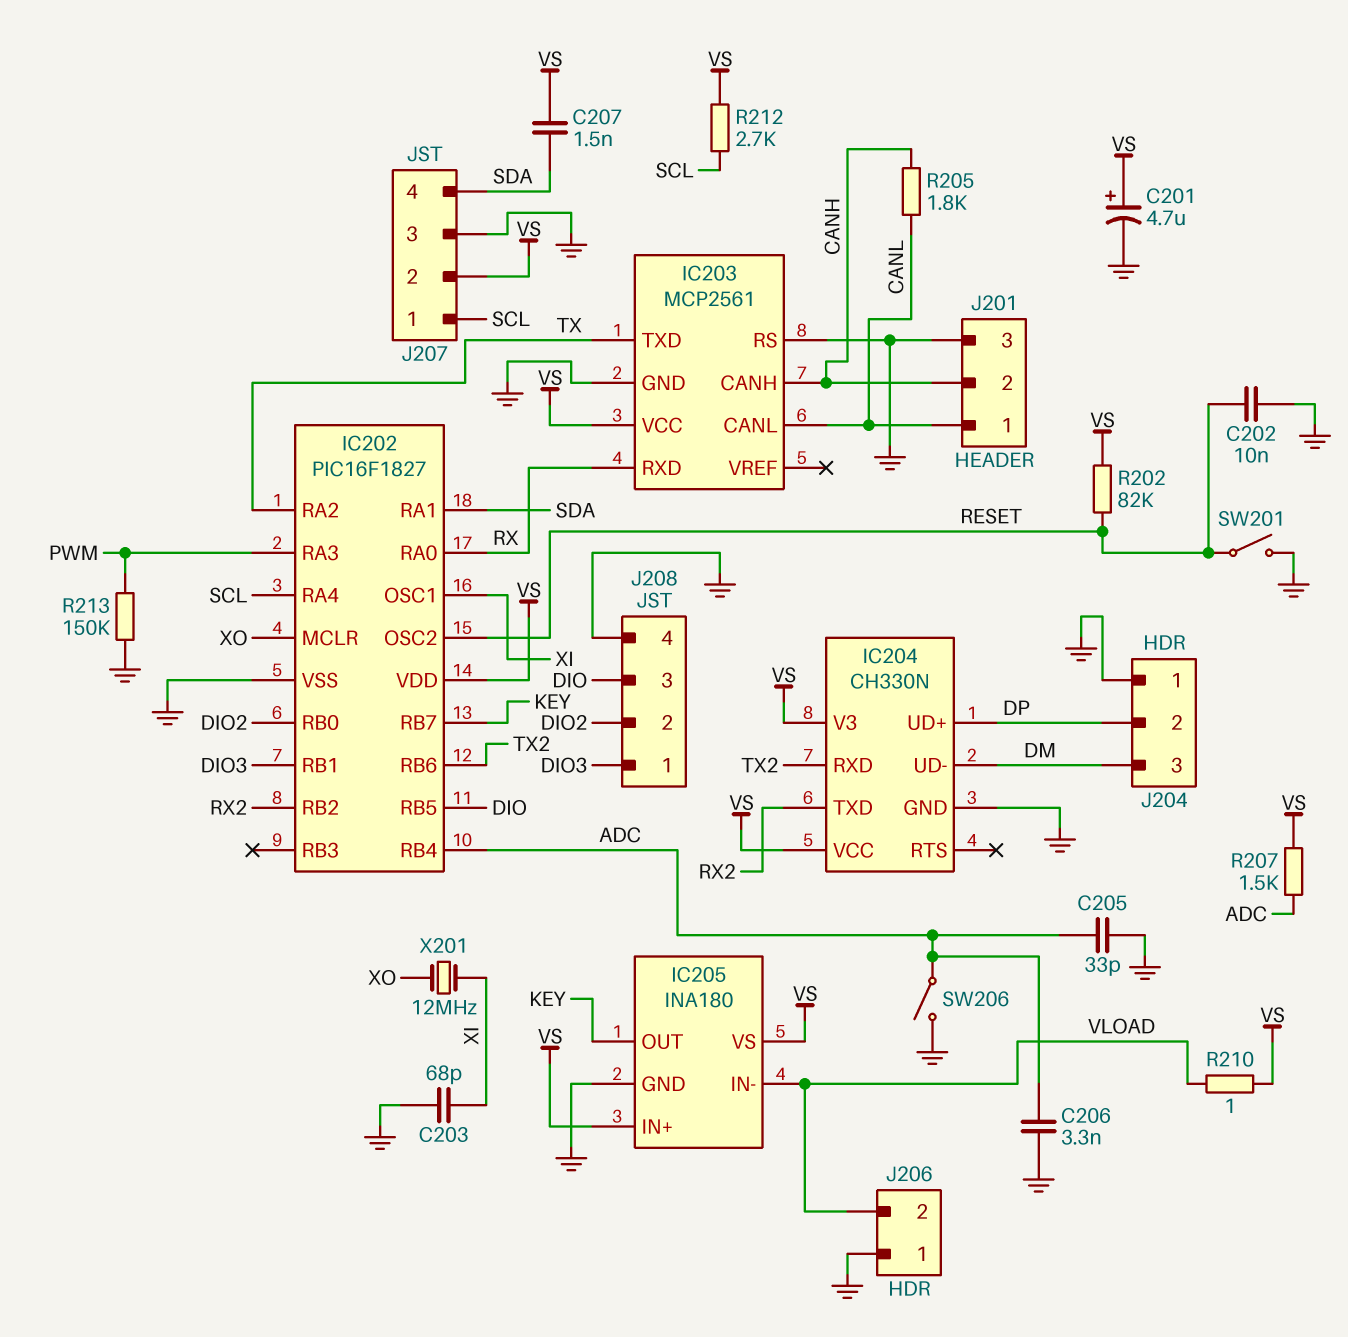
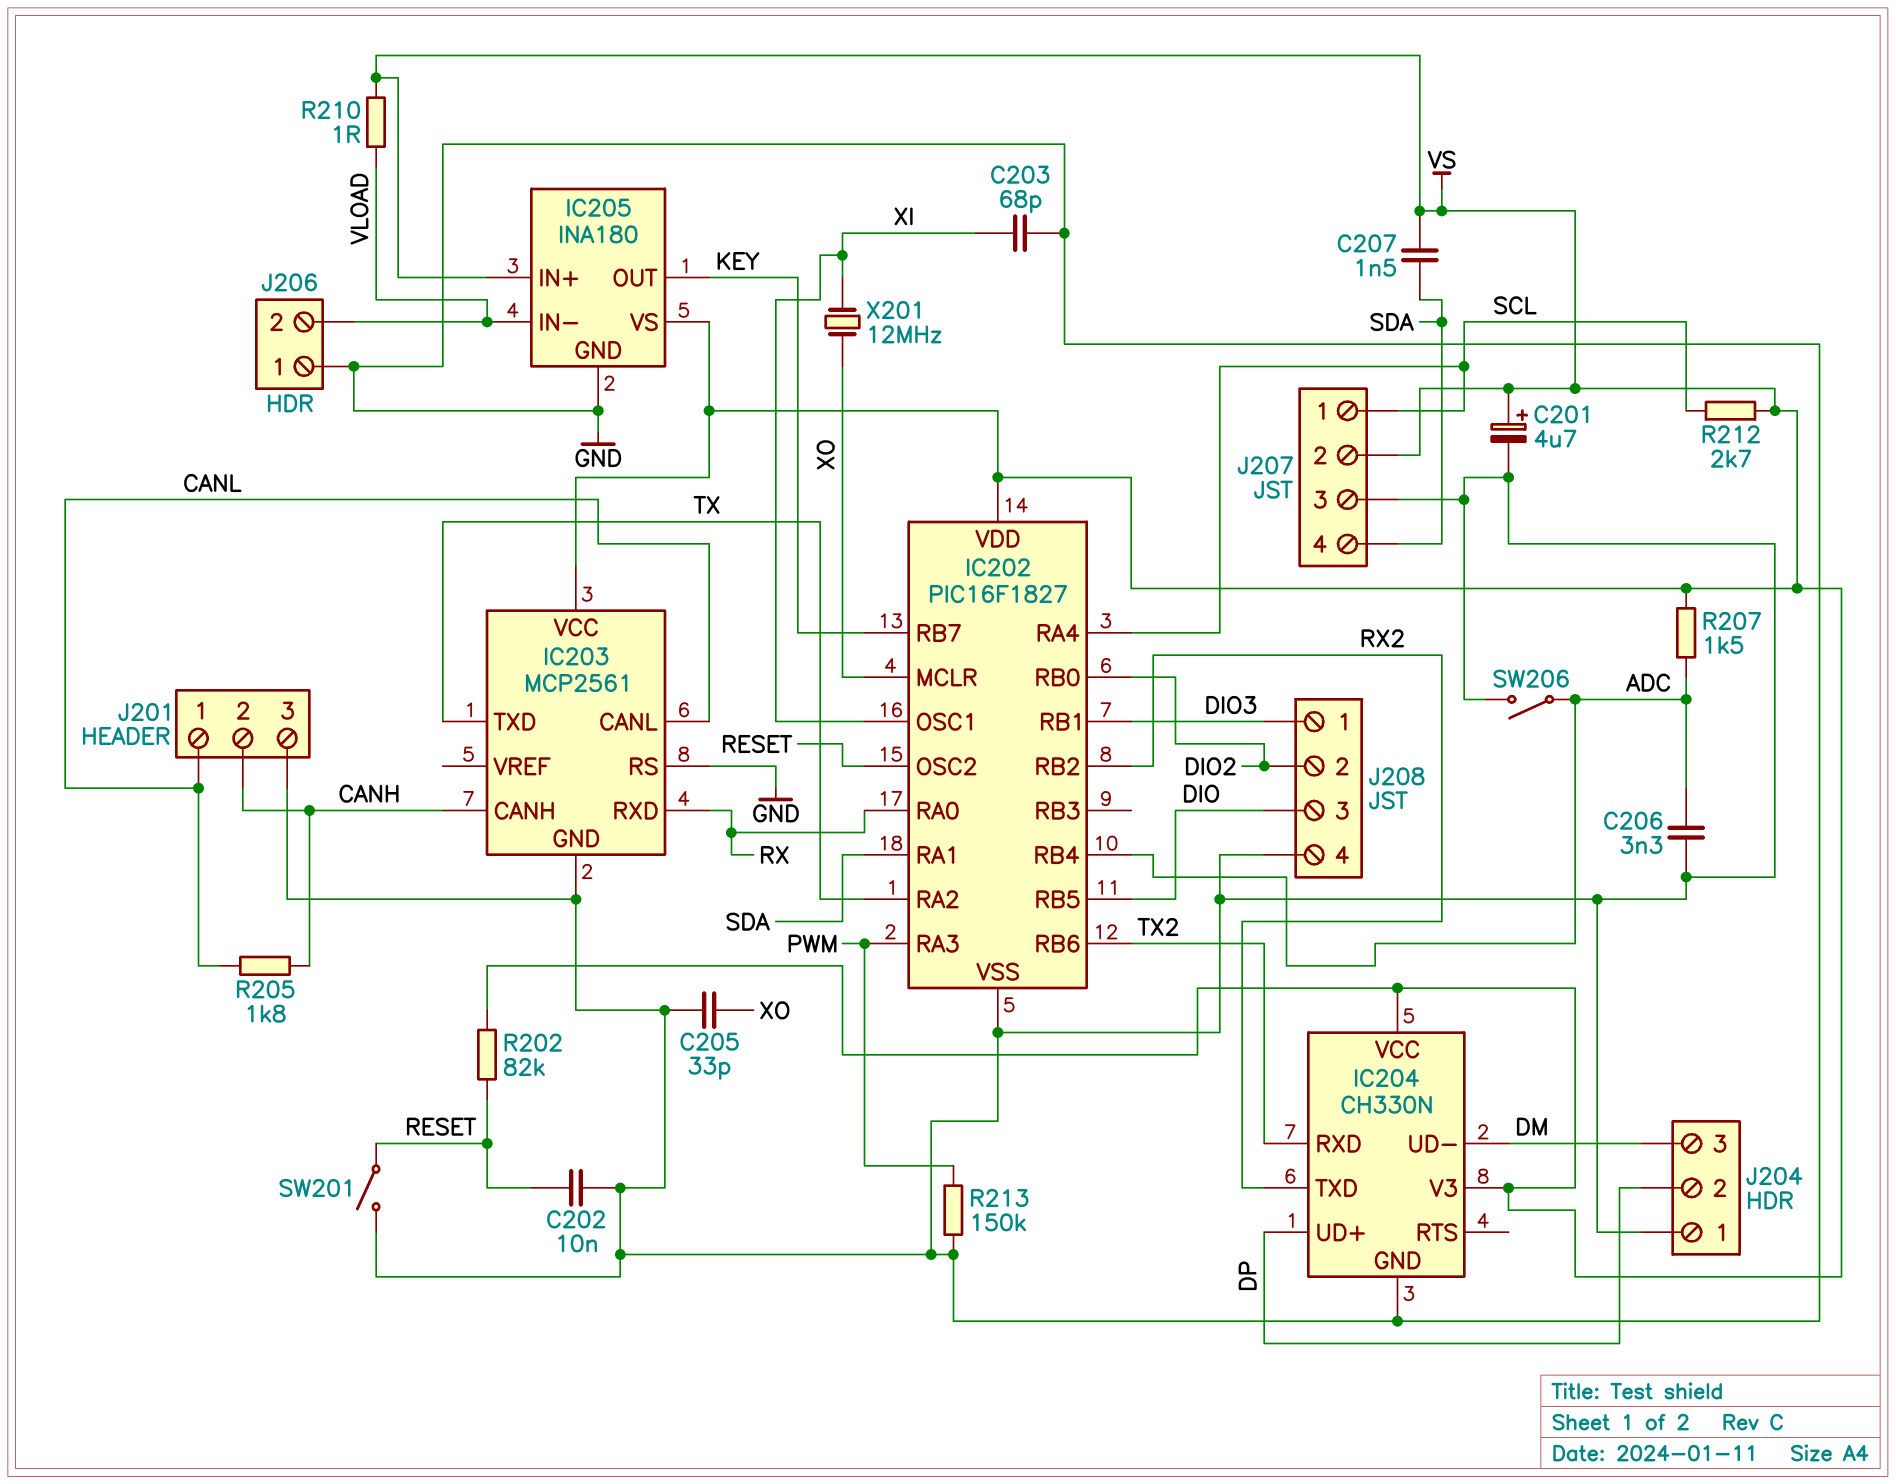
C205: 33pF (ADC, GND) -> 33pF (GND, XO)

